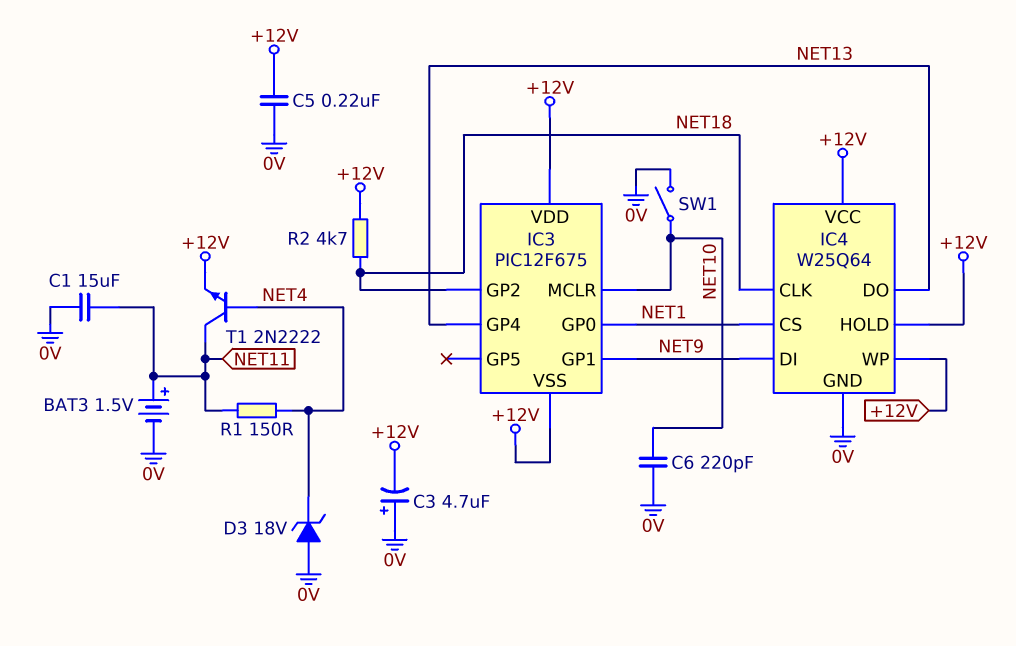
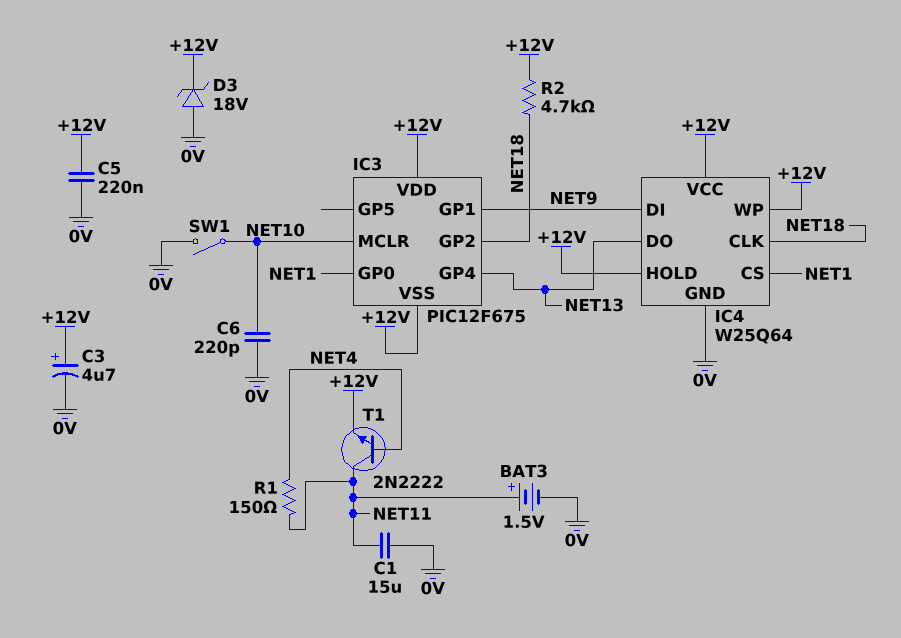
C3: 4.7uF (plus 0V, minus +12V) -> 4.7uF (plus +12V, minus 0V)
D3: zener 18V (A 0V, K NET4) -> zener 18V (A 0V, K +12V)

